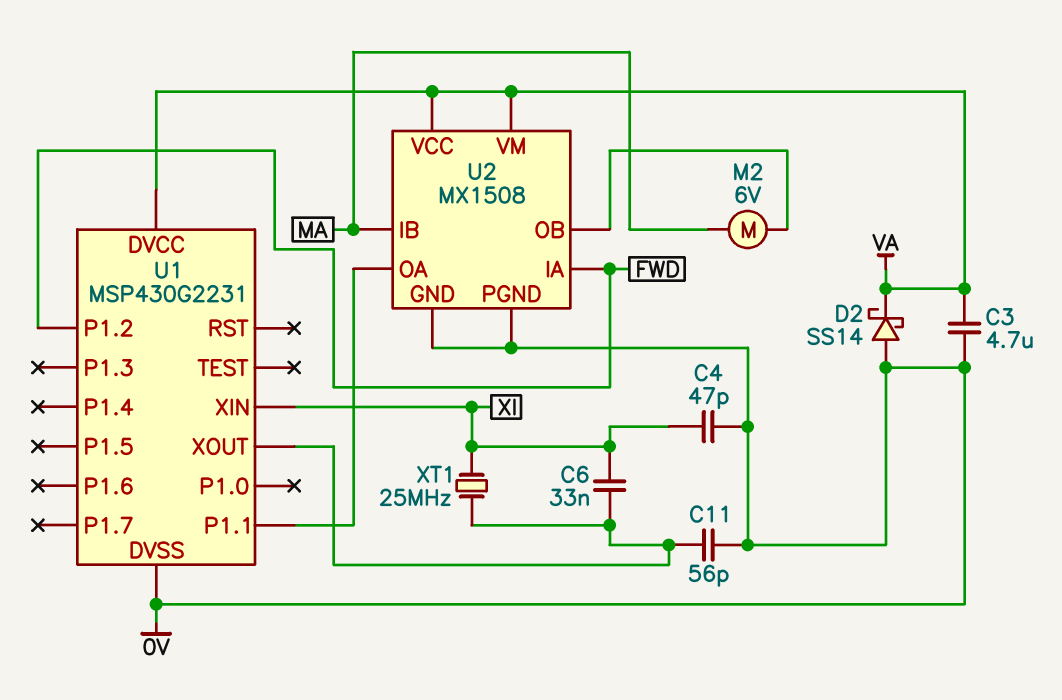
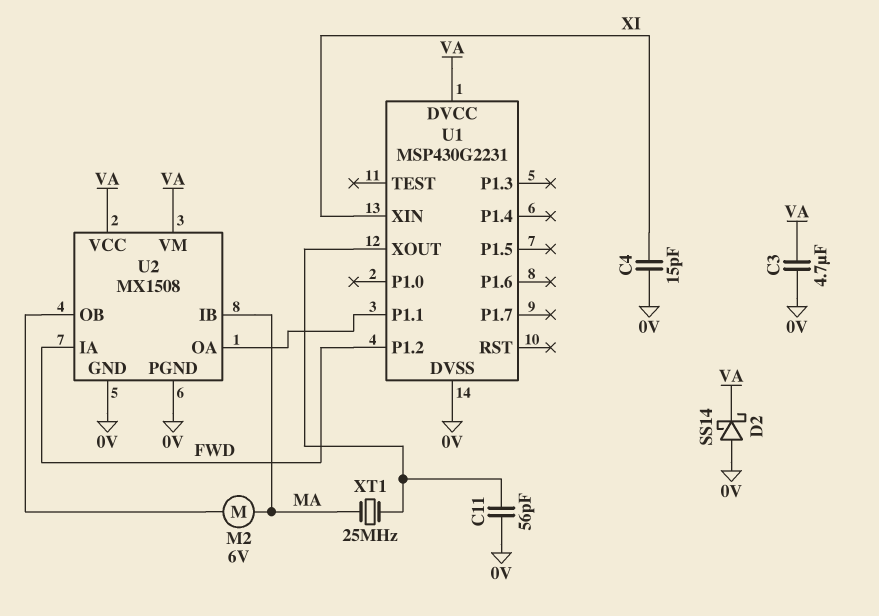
C4: 47pF (0V, XI) -> 15pF (0V, XI)
C6: 33nF (U1/XOUT, XI) -> none
XT1: 25MHz (U1/XOUT, XI) -> 25MHz (MA, U1/XOUT)

